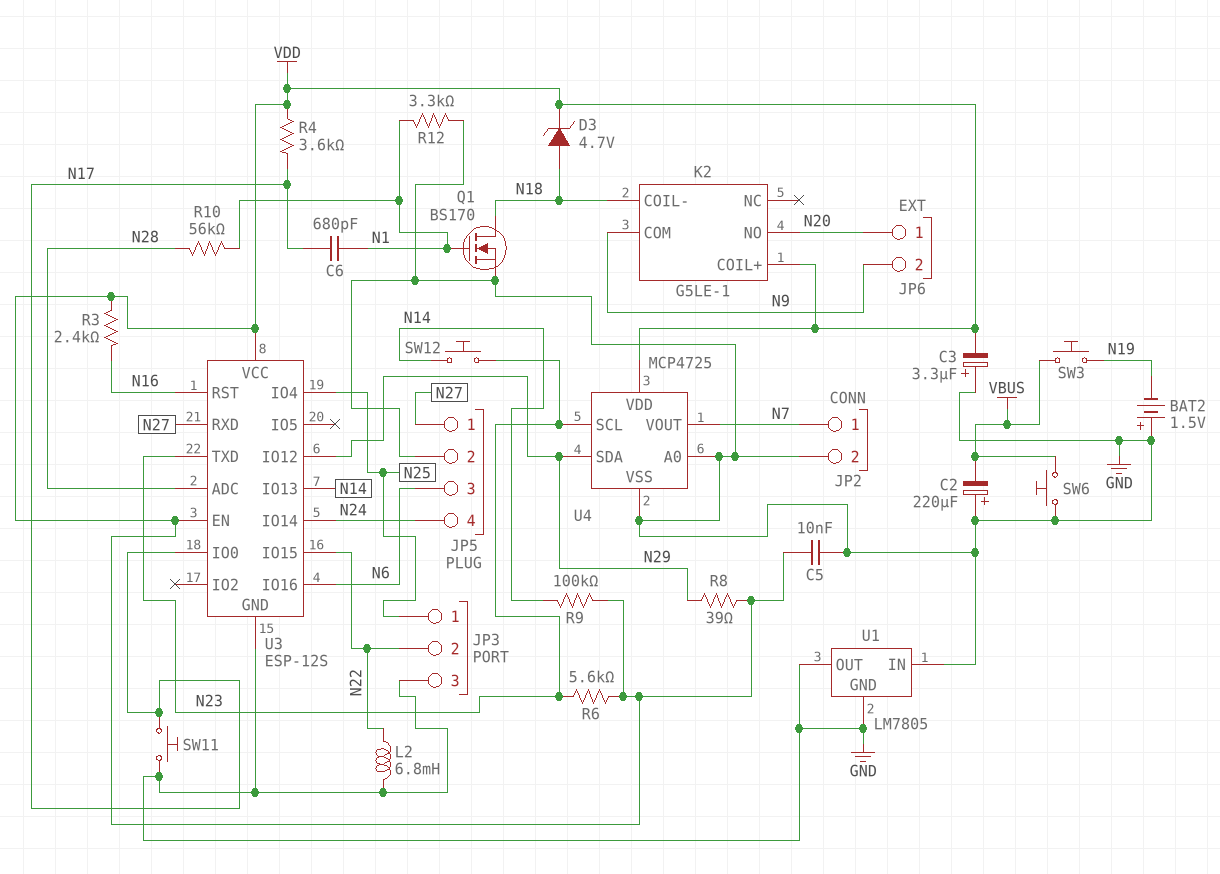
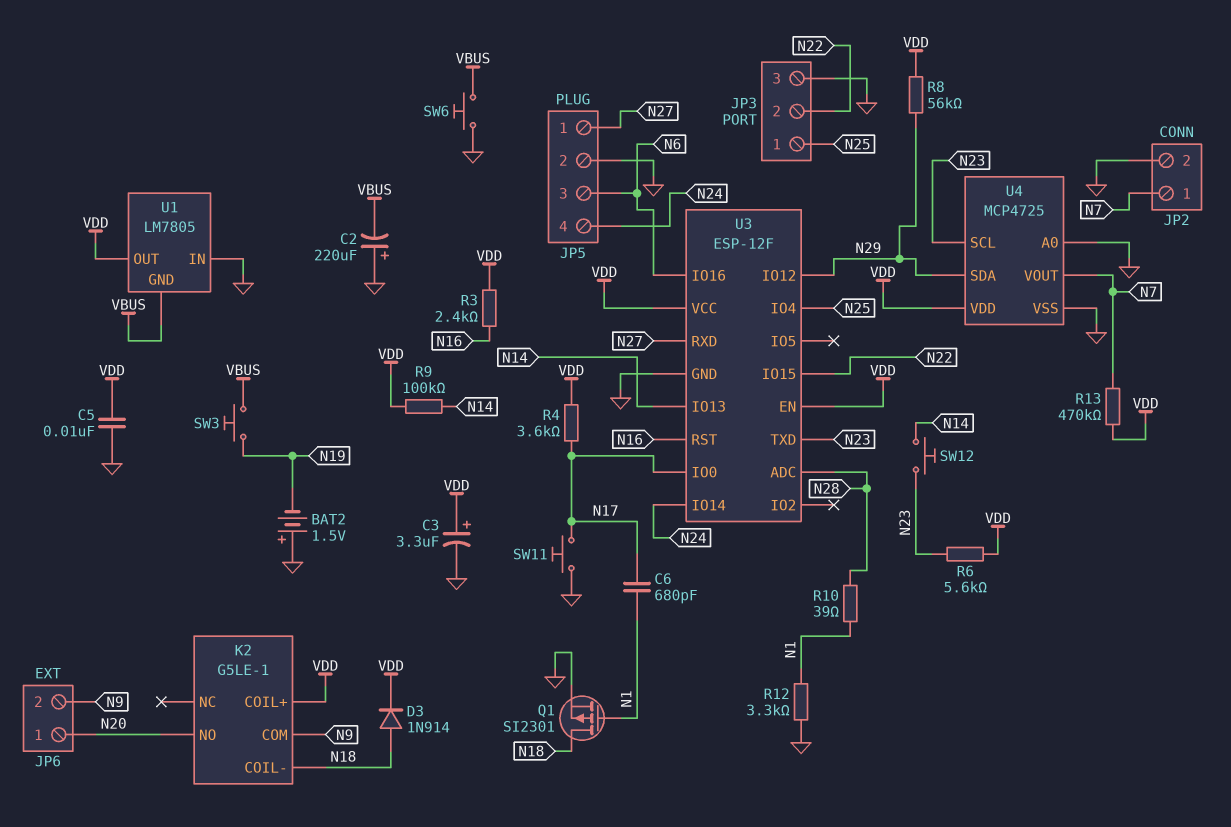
C3: 3.3uF (plus GND, minus VDD) -> 3.3uF (plus VDD, minus GND)
D3: zener 4.7V (A N18, K VDD) -> diode 1N914 (A N18, K VDD)
L2: 6.8mH (GND, N22) -> none
Q1: NMOS BS170 (G N1, D N18, S GND) -> PMOS SI2301 (G N1, D N18, S GND)
R8: 39 (N29, VDD) -> 56k (N29, VDD)
R10: 56k (N1, N28) -> 39 (N1, N28)
R13: none -> 470k (N7, VDD)
U1 pin GND: GND -> VBUS
U1 pin OUT: GND -> VDD
U3: ESP-12S -> ESP-12F

